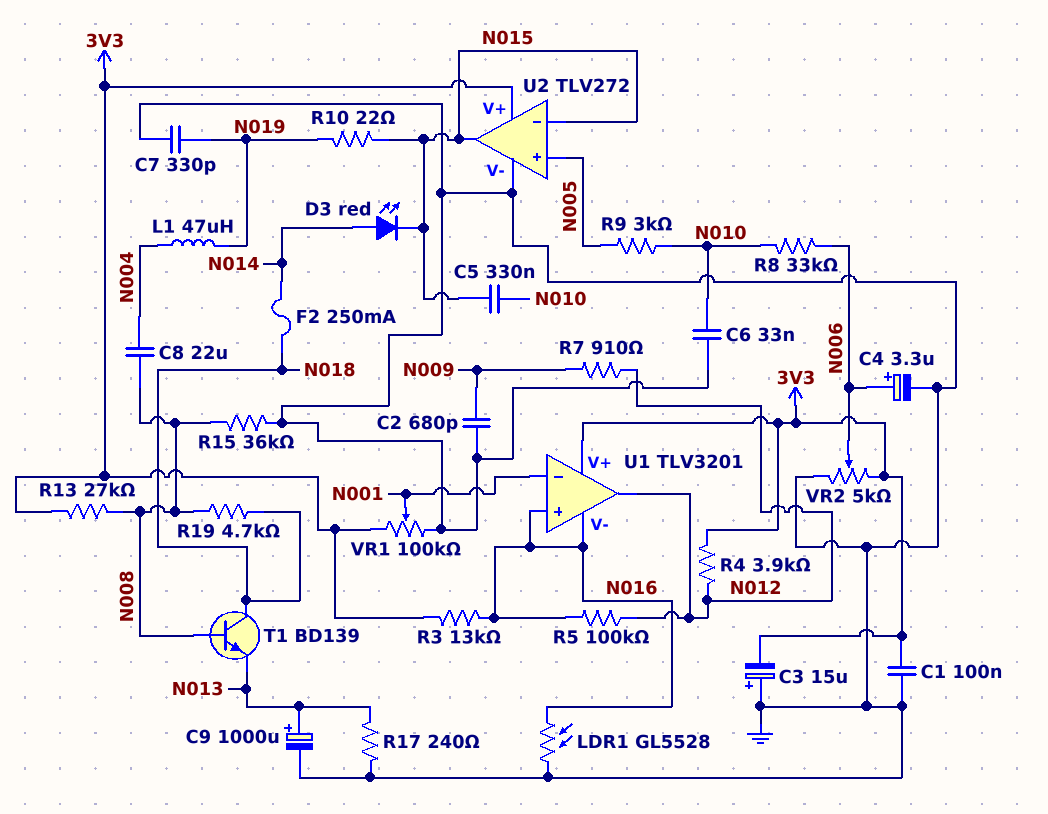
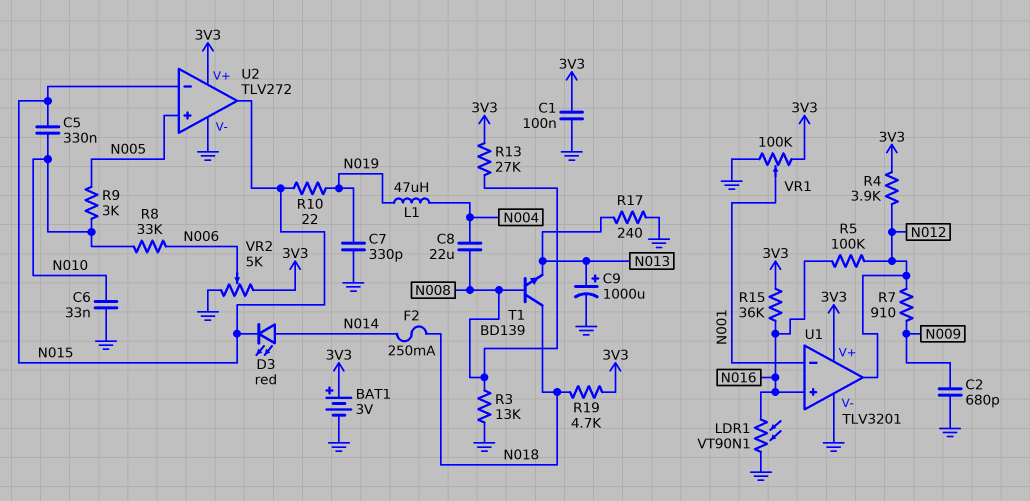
BAT1: none -> 3V (plus 3V3, minus GND)
C3: 15uF (plus GND, minus 3V3) -> none
C4: 3.3uF (plus N006, minus GND) -> none
LDR1: GL5528 (GND, N016) -> VT90N1 (GND, N016)
R3: 13k (3V3, N016) -> 13k (GND, N008)
R15: 36k (GND, N008) -> 36k (3V3, N016)
R19: 4.7k (N008, N018) -> 4.7k (3V3, N018)
U1 pin V-: N016 -> GND

